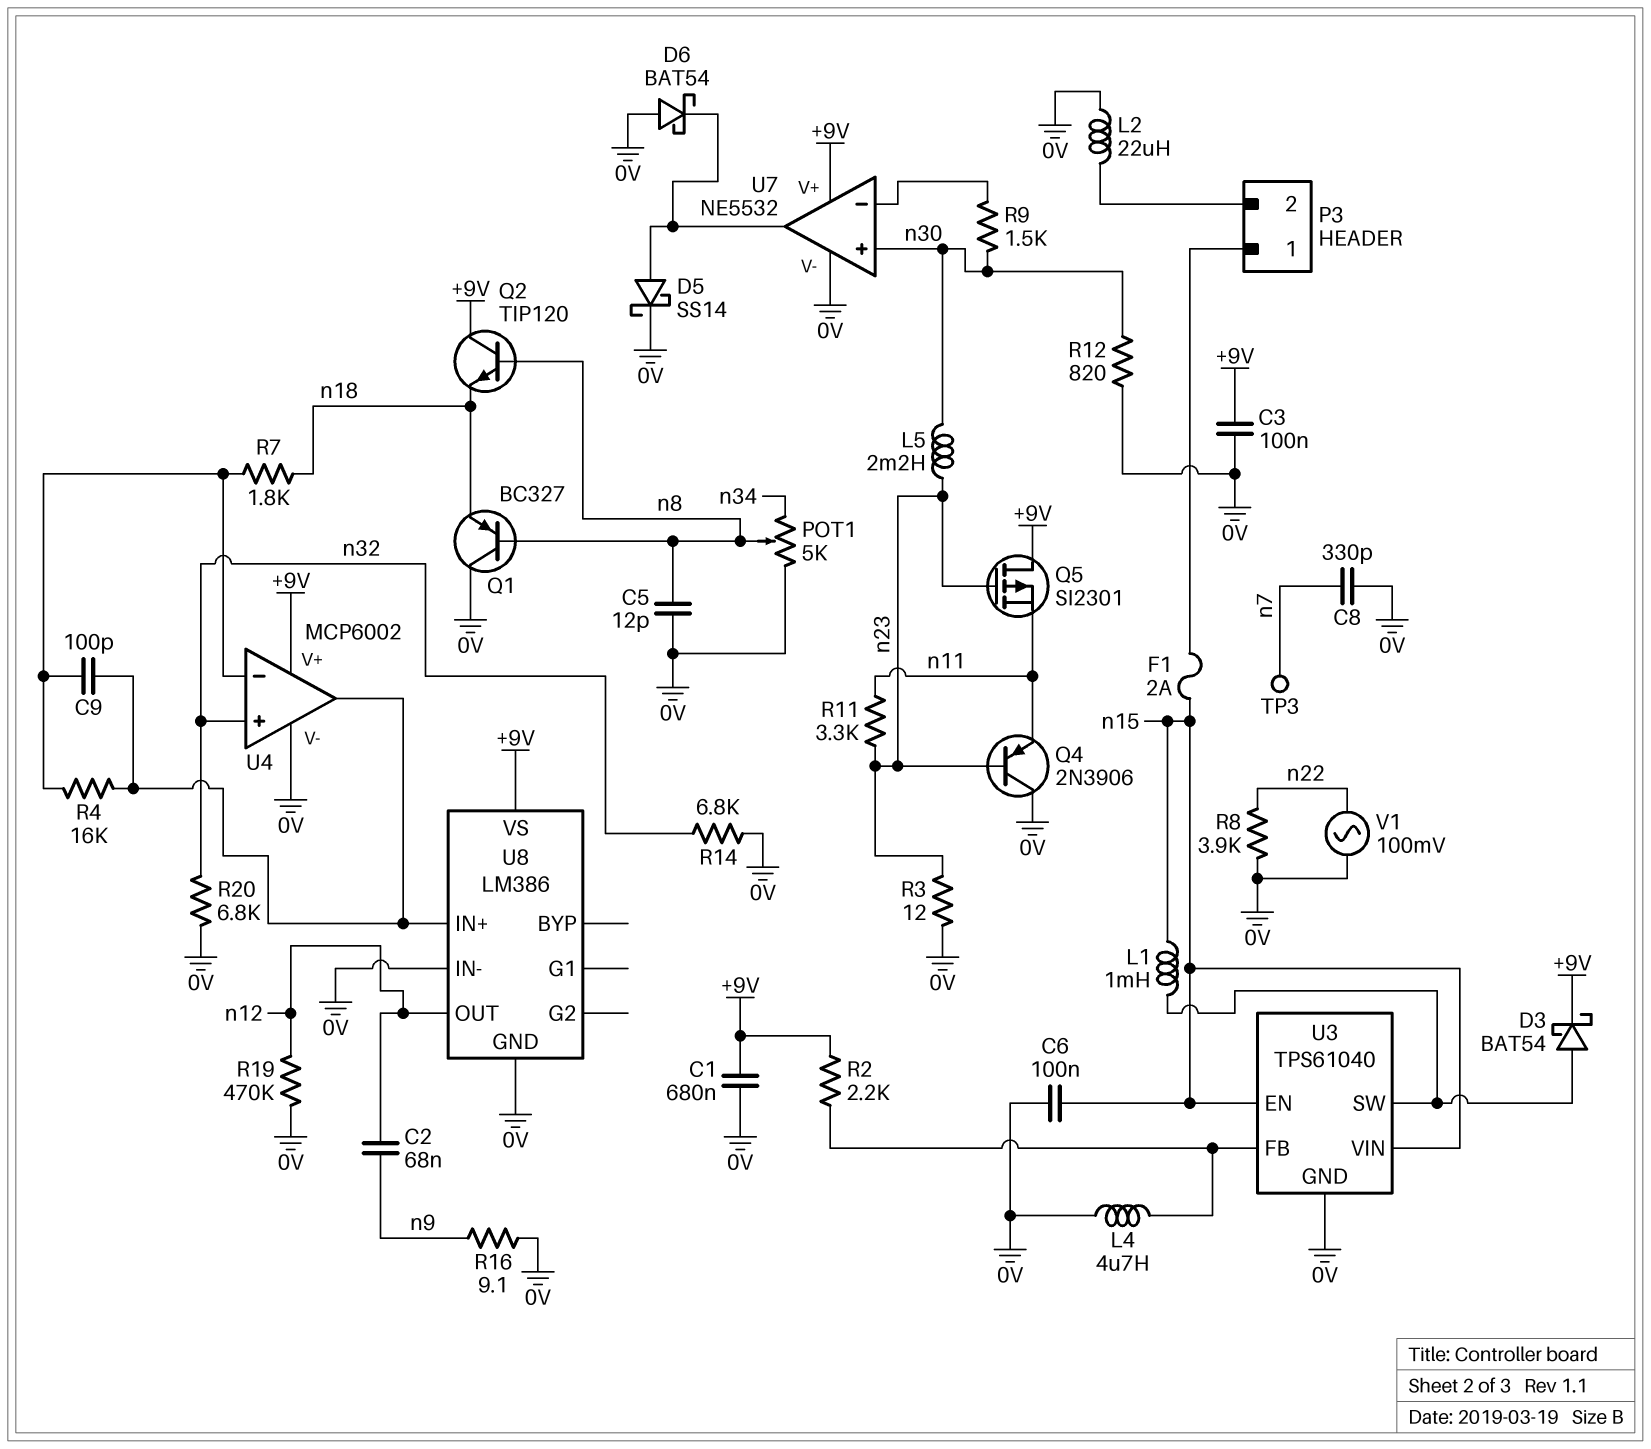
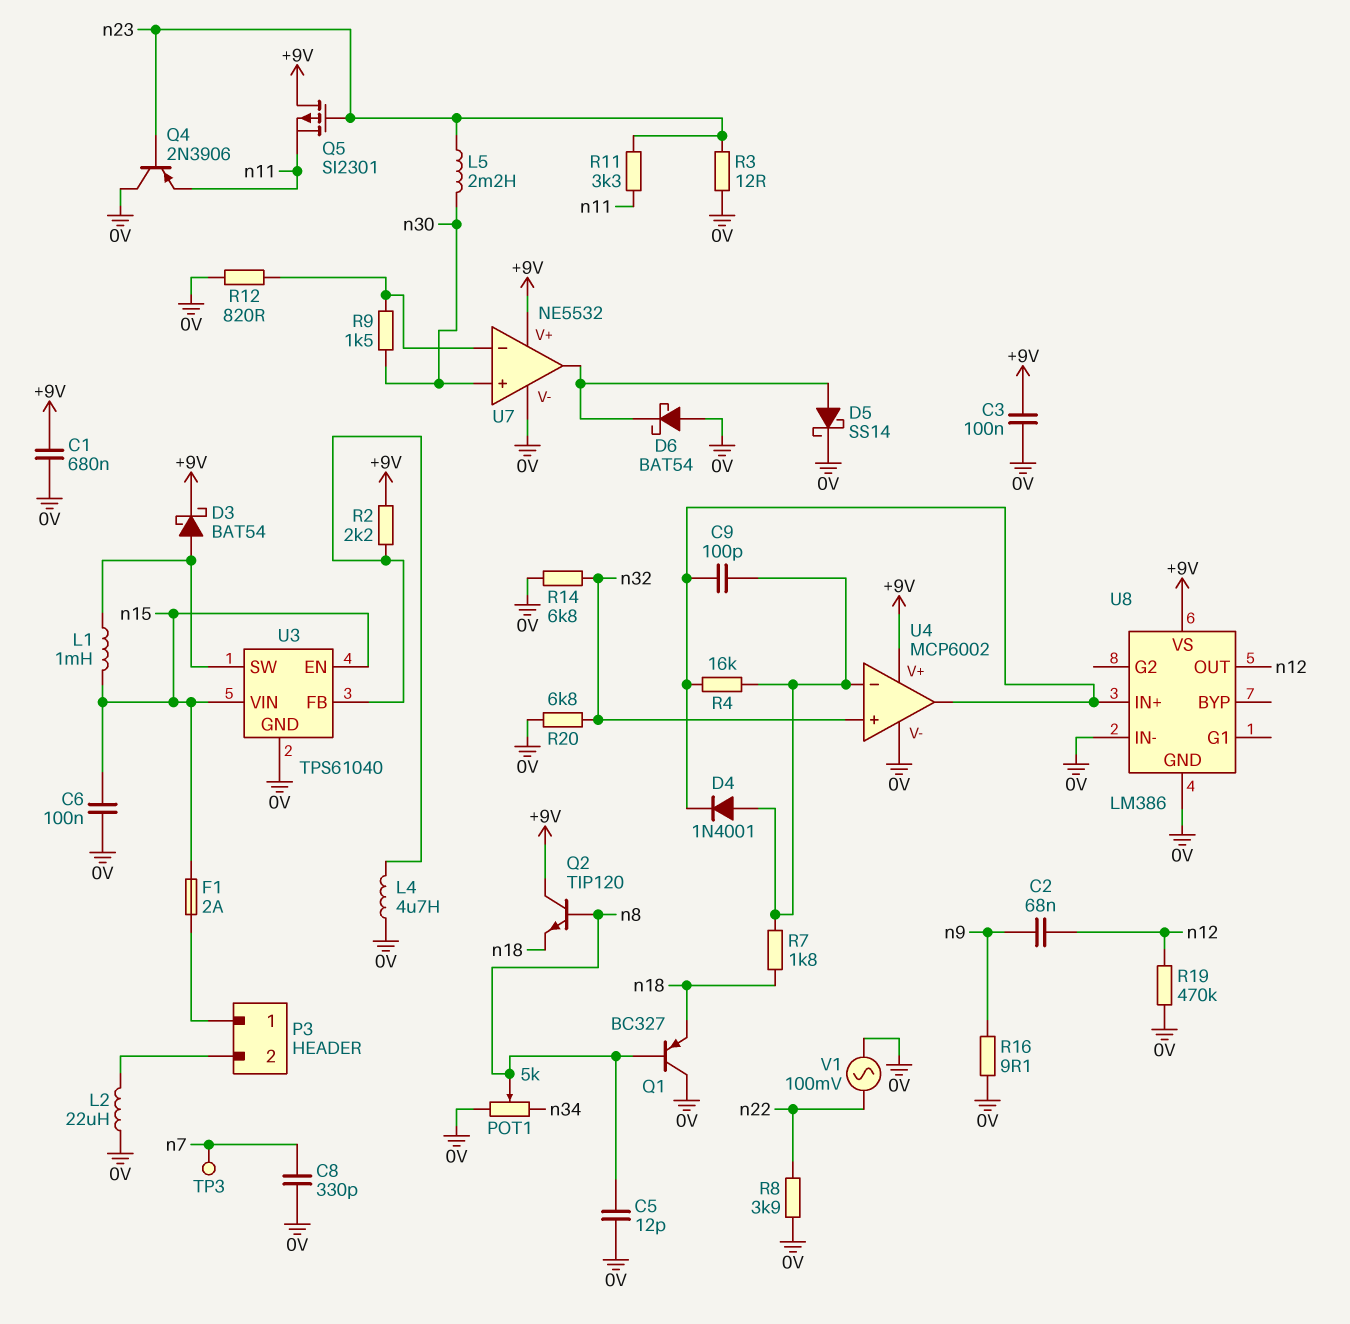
D4: none -> diode 1N4001 (A U4/in-, K U4/out)
R12: 820 (0V, n30) -> 820 (0V, U7/in-)

